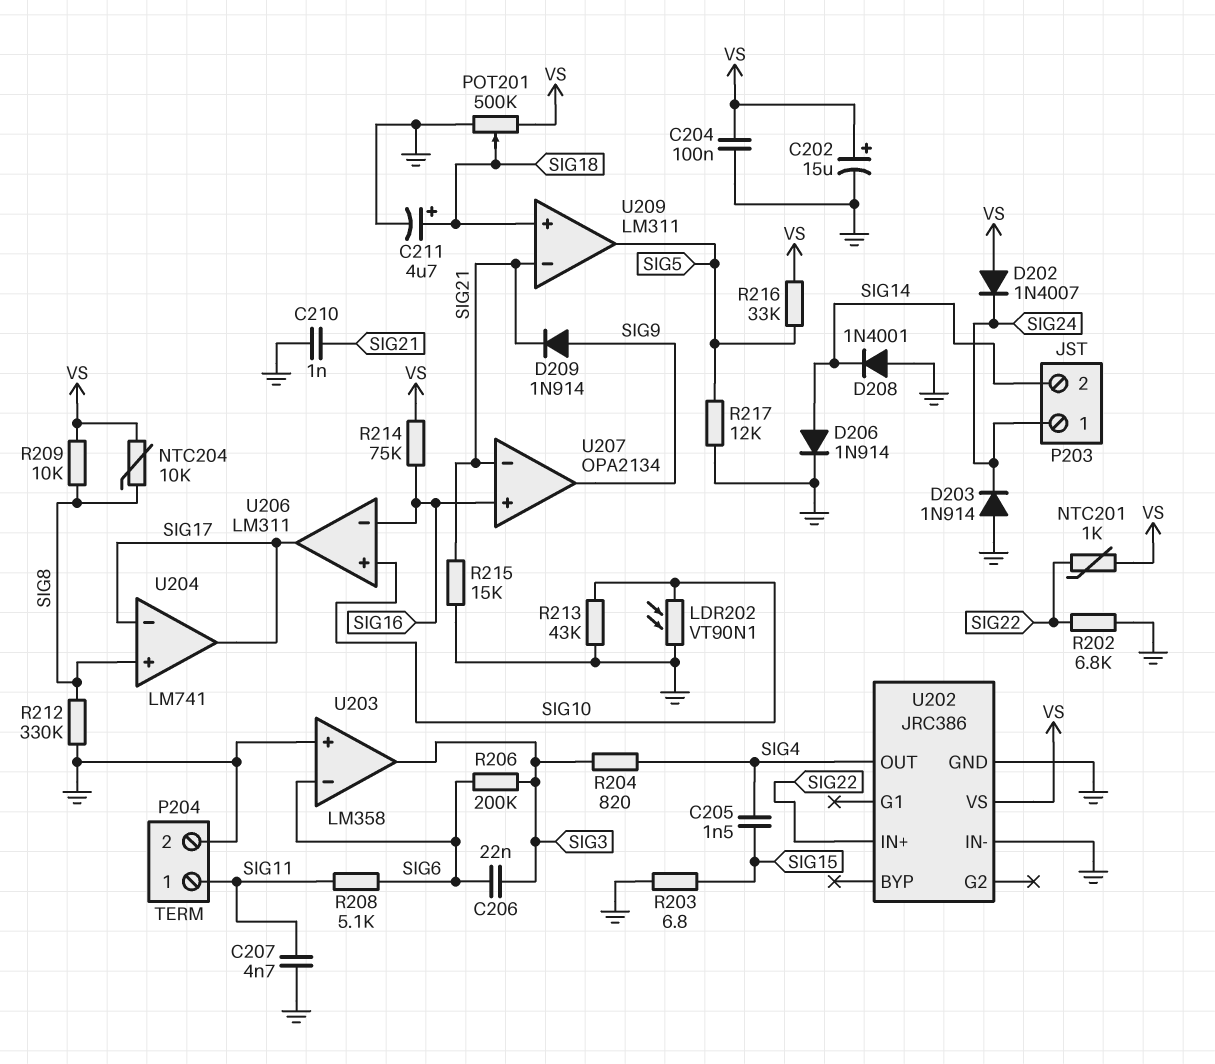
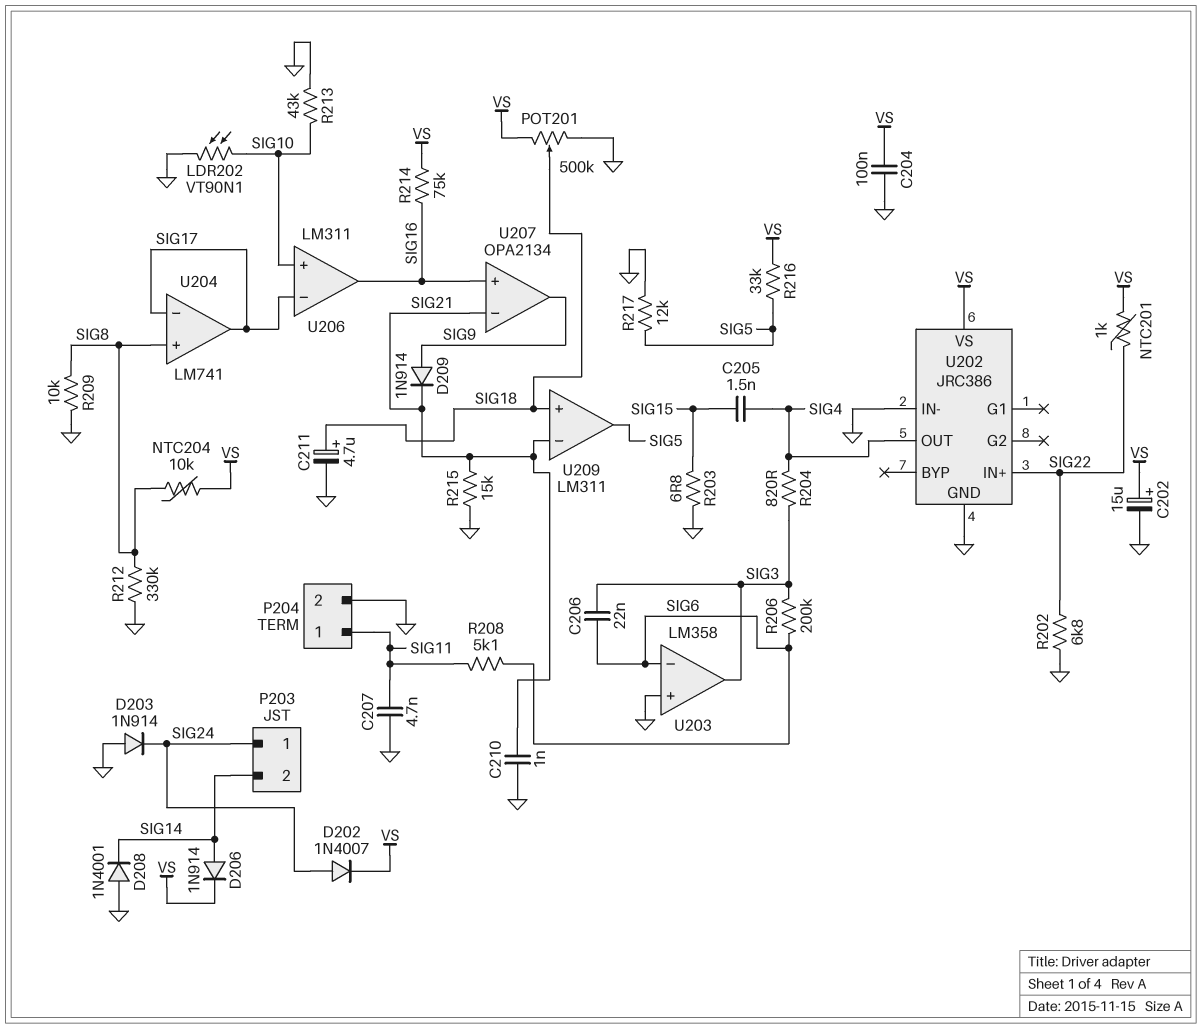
D202: diode 1N4007 (A VS, K SIG24) -> diode 1N4007 (A SIG24, K VS)
D206: diode 1N914 (A SIG14, K GND) -> diode 1N914 (A SIG14, K VS)
R209: 10k (SIG8, VS) -> 10k (GND, SIG8)
U206 pin in-: SIG16 -> SIG17
U206 pin out: SIG17 -> SIG16

